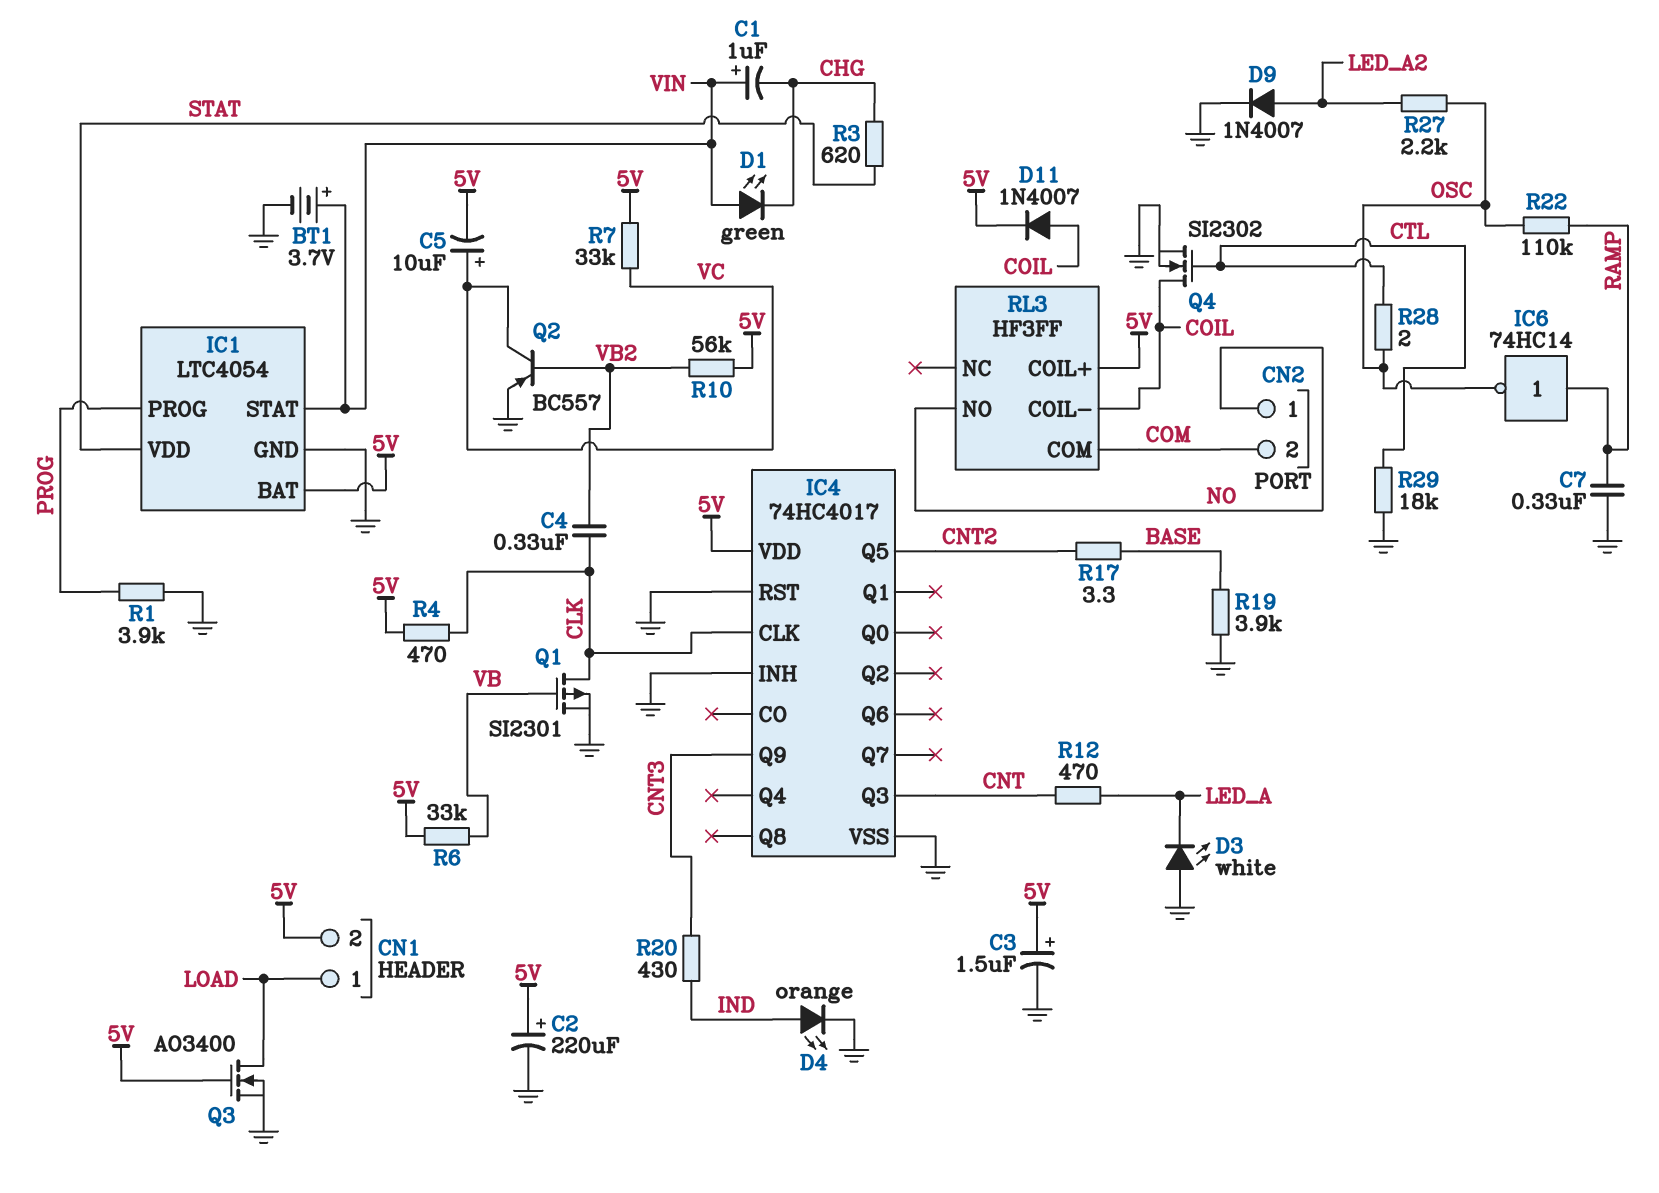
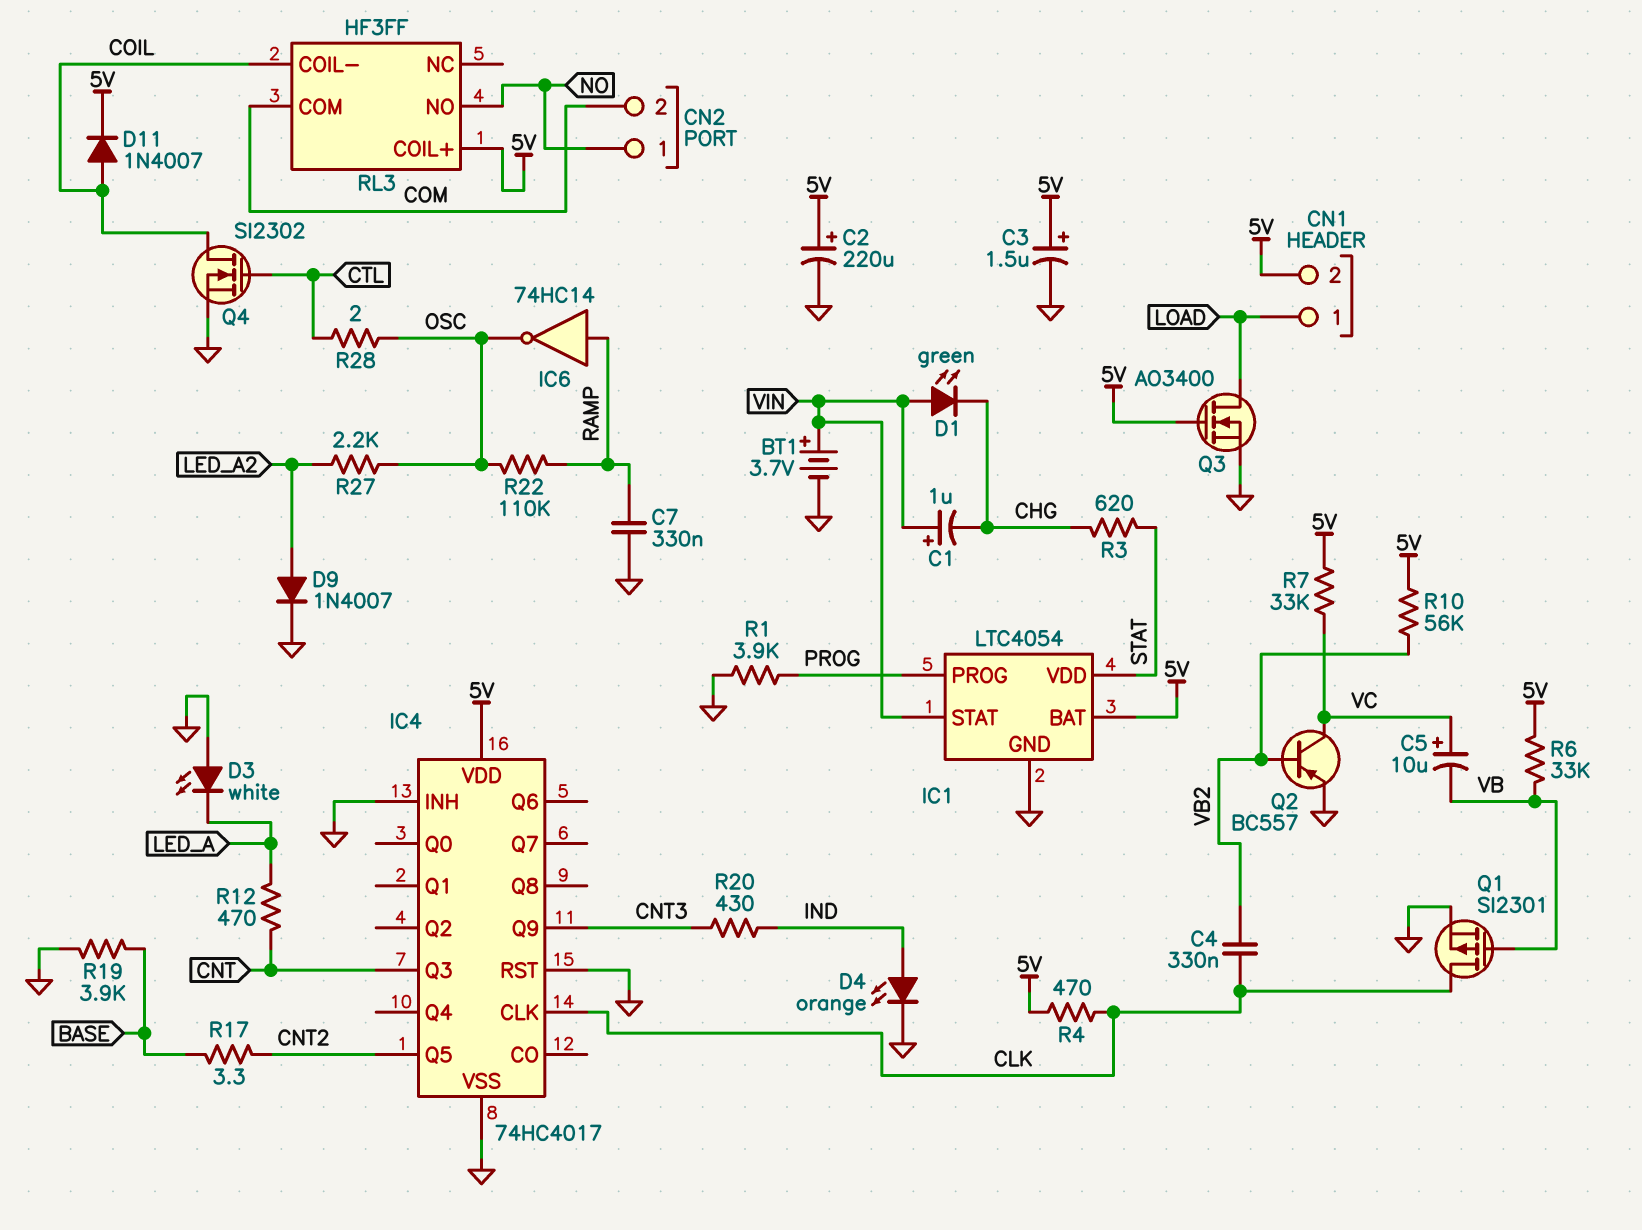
C5: 10uF (plus VC, minus 5V) -> 10uF (plus VC, minus VB)
R29: 18k (CTL, GND) -> none

